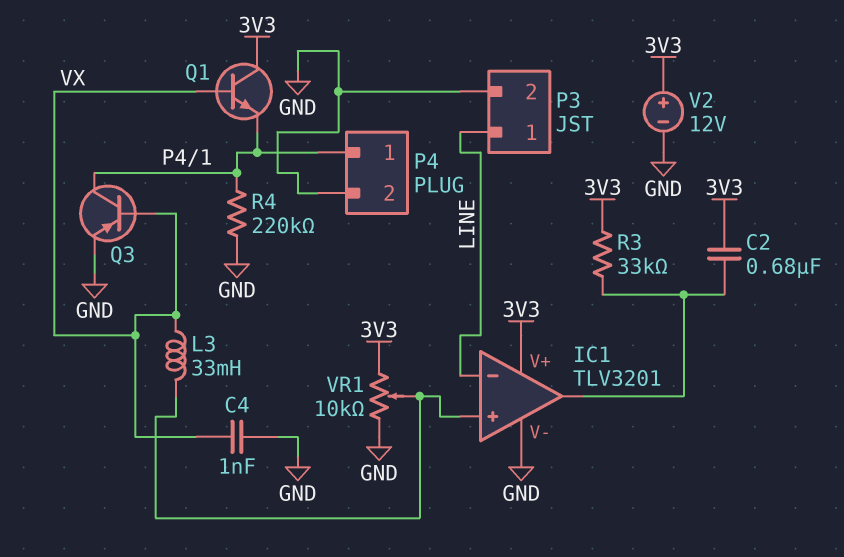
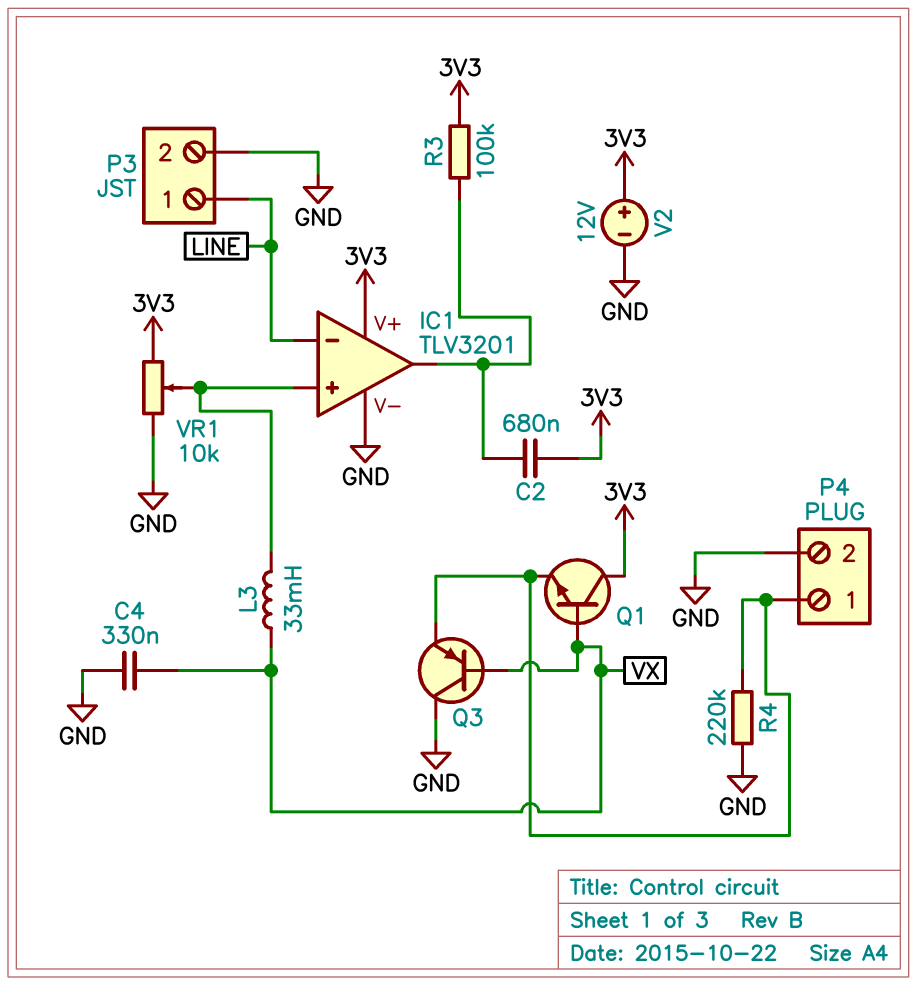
C4: 1nF (GND, VX) -> 330nF (GND, VX)
Q3: PNP (B VX, C P4/1, E GND) -> PNP (B VX, C GND, E P4/1)
R3: 33k (3V3, IC1/out) -> 100k (3V3, IC1/out)

